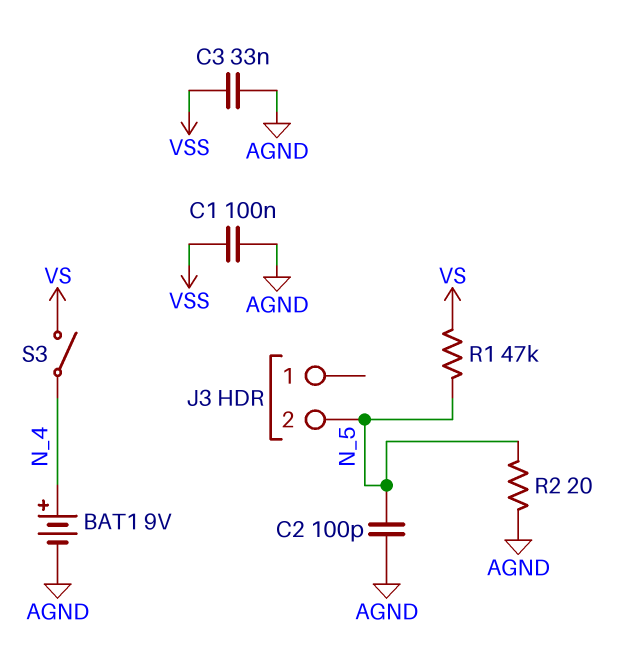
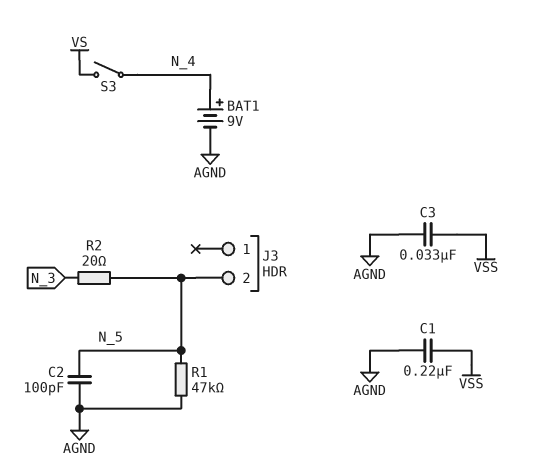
C1: 100nF (AGND, VSS) -> 220nF (AGND, VSS)
R1: 47k (N_5, VS) -> 47k (AGND, N_5)
R2: 20 (AGND, N_5) -> 20 (N_3, N_5)

